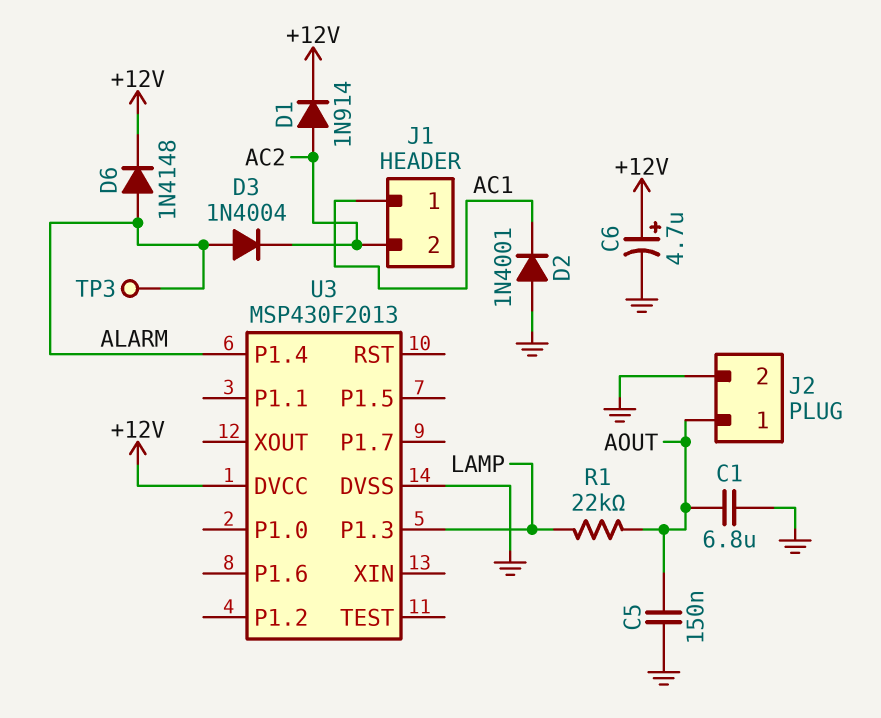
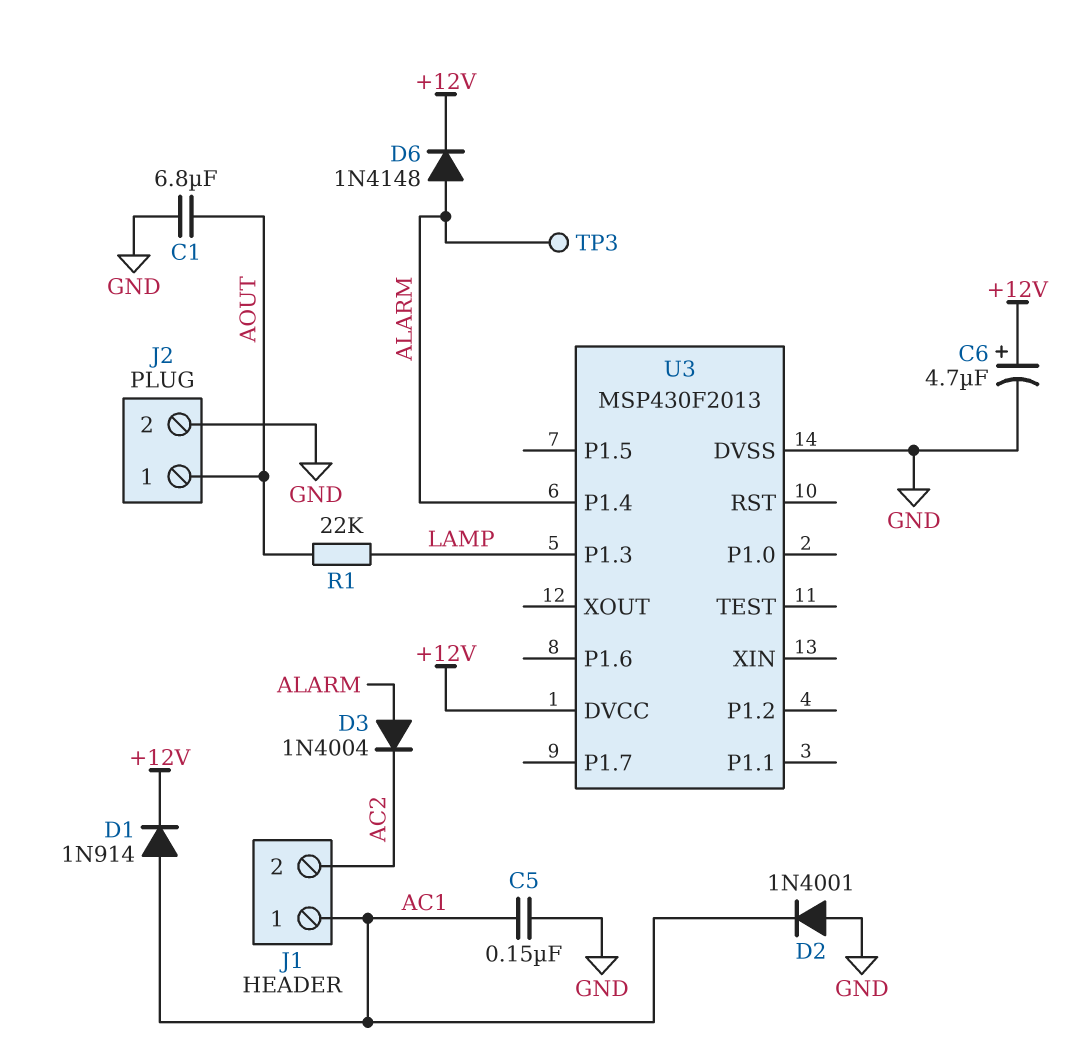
C5: 150nF (AOUT, GND) -> 150nF (AC1, GND)
D1: diode 1N914 (A AC2, K +12V) -> diode 1N914 (A AC1, K +12V)

